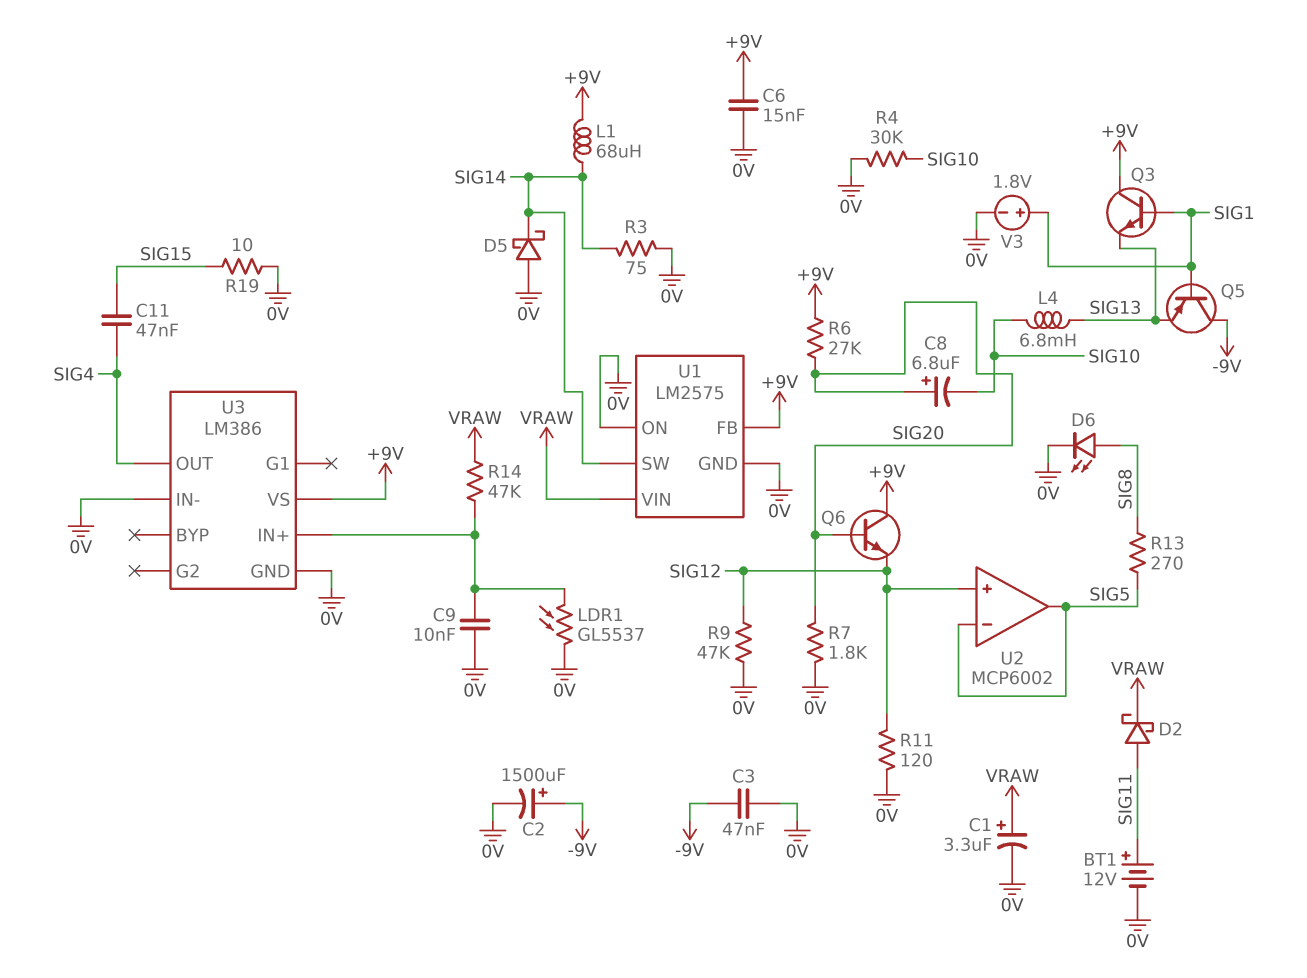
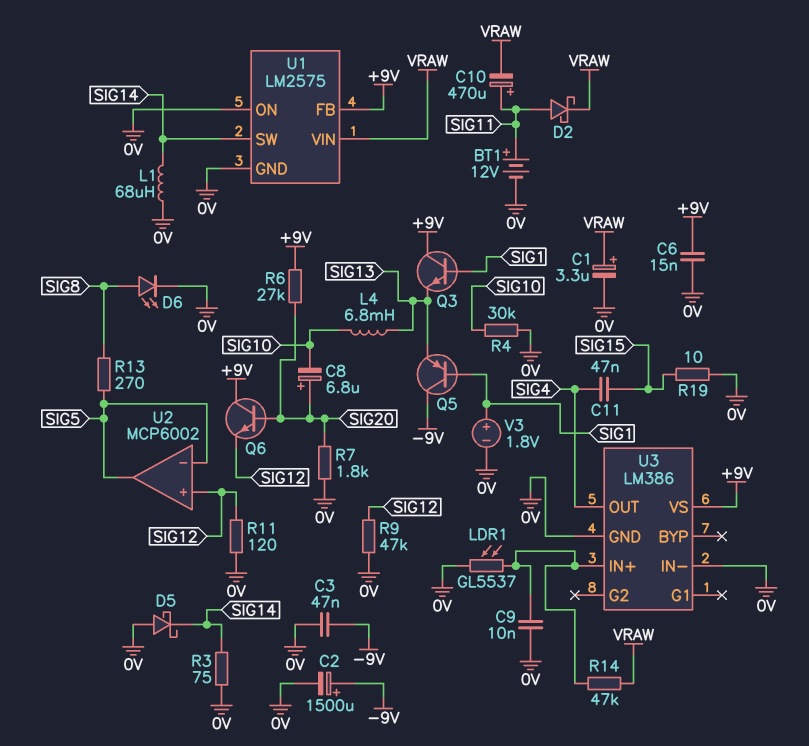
C10: none -> 470uF (plus SIG11, minus VRAW)
L1: 68uH (+9V, SIG14) -> 68uH (0V, SIG14)

